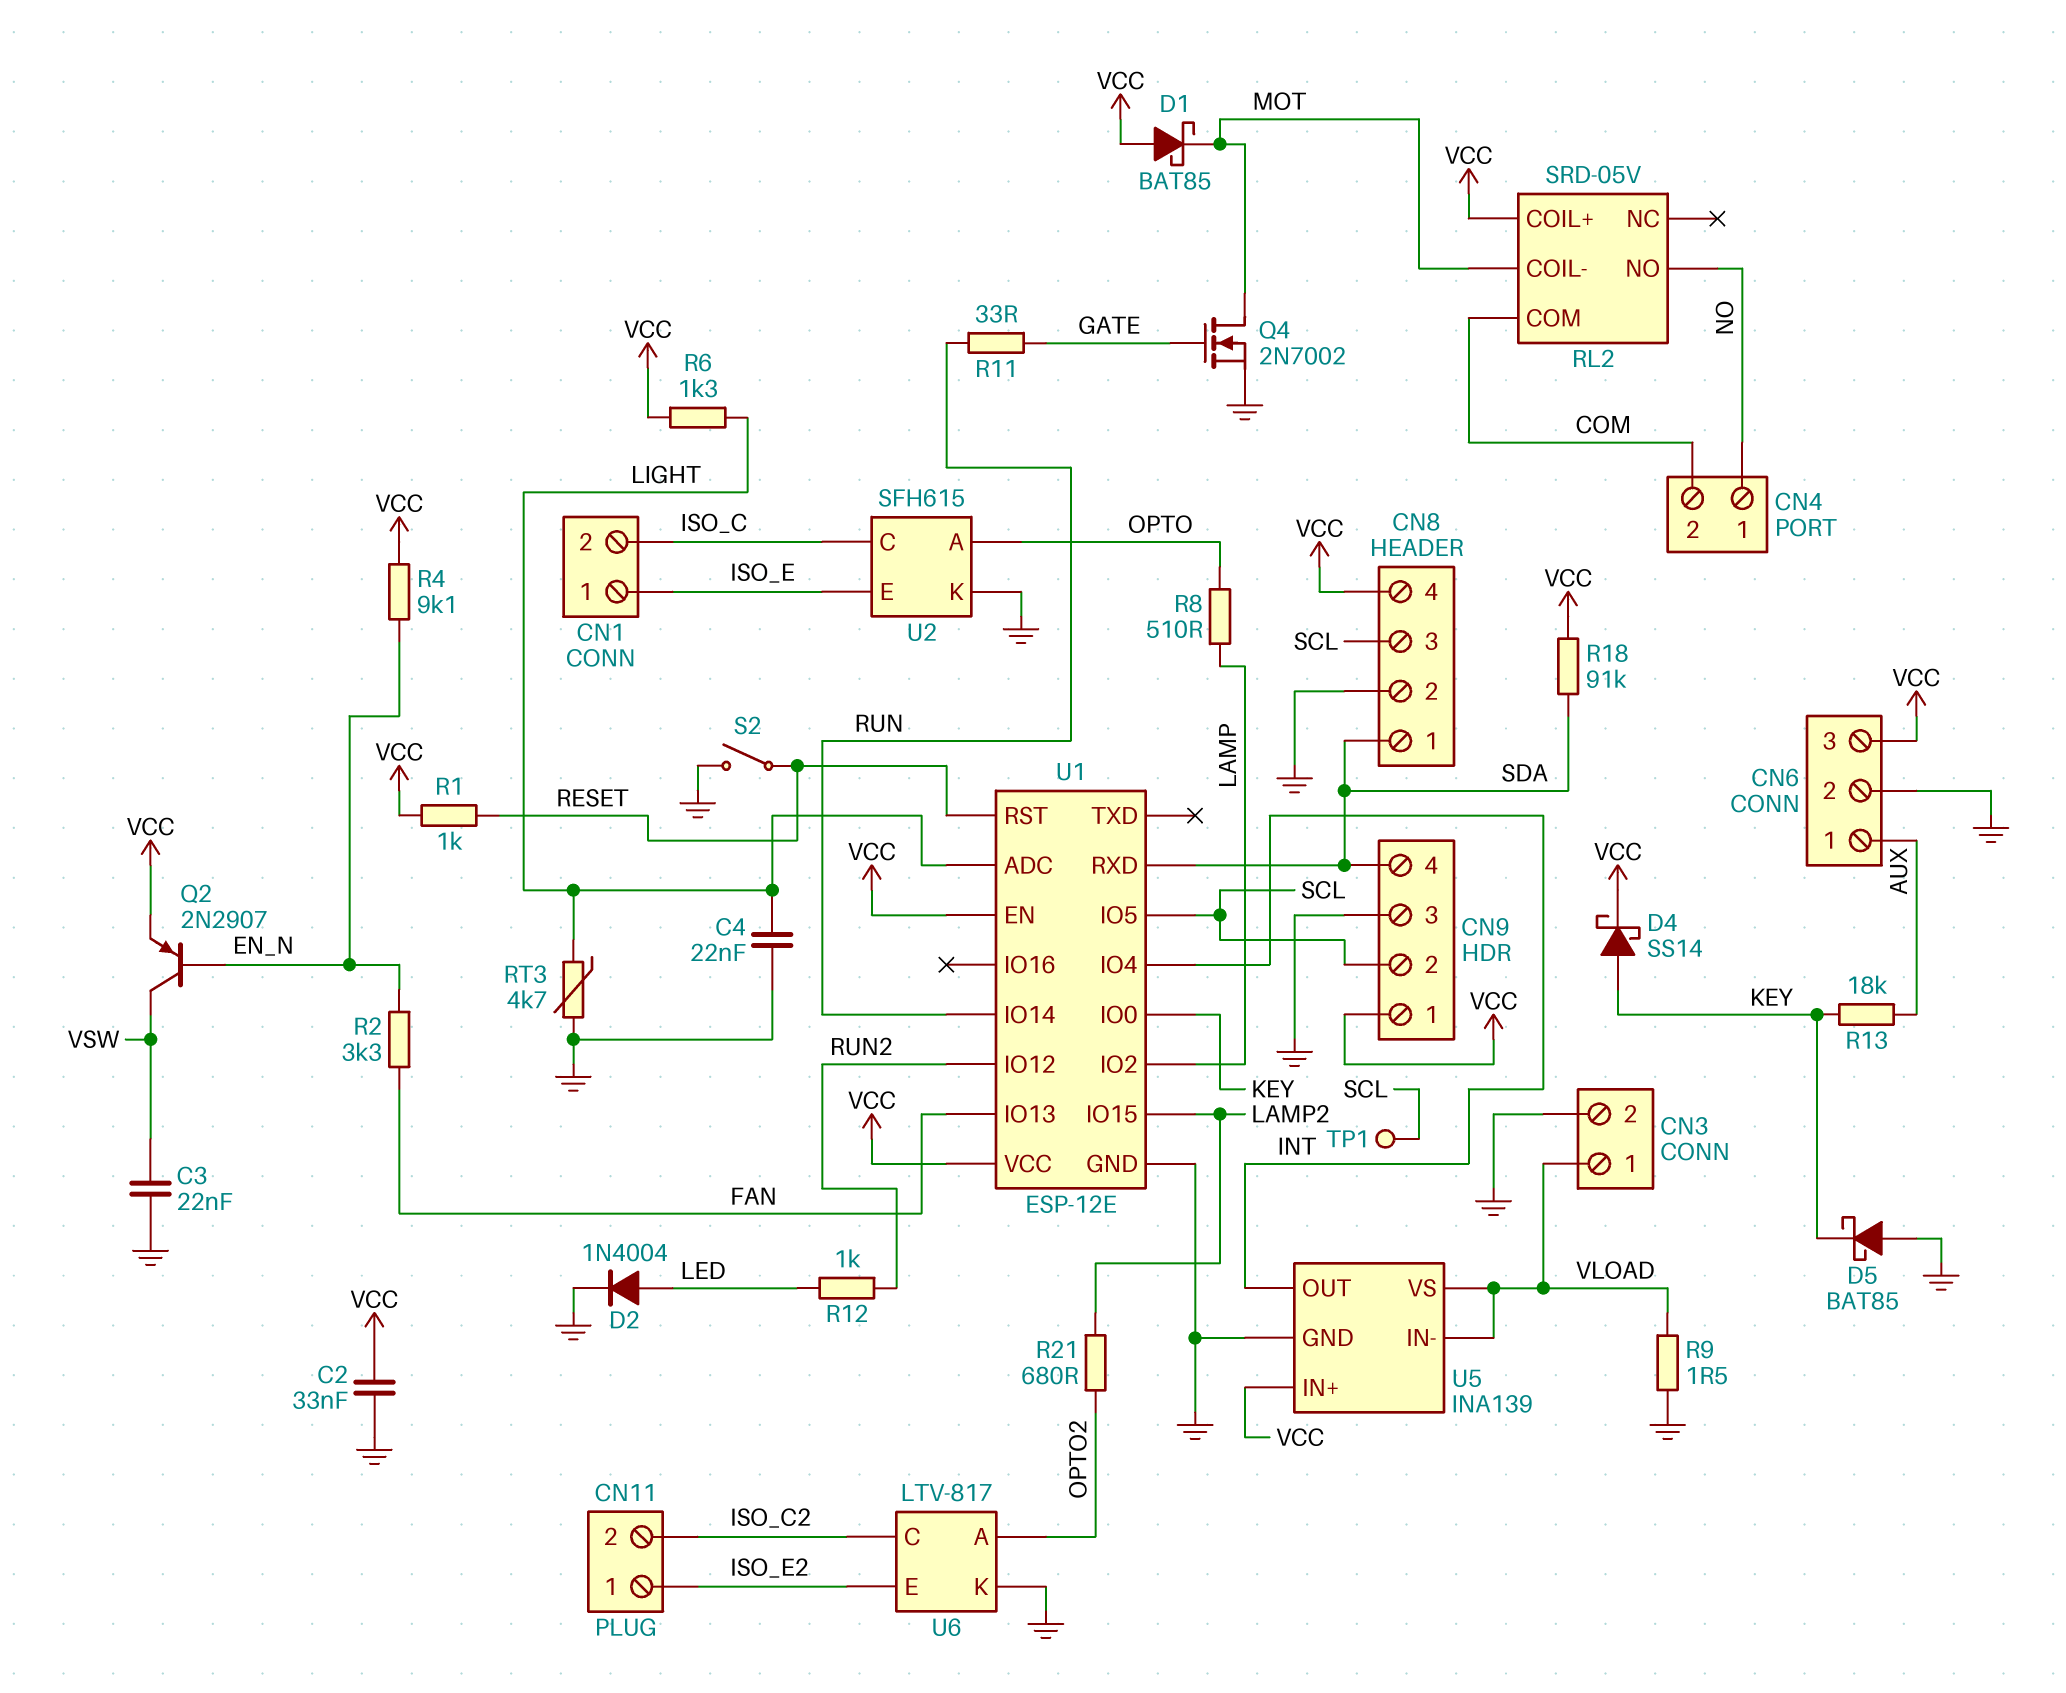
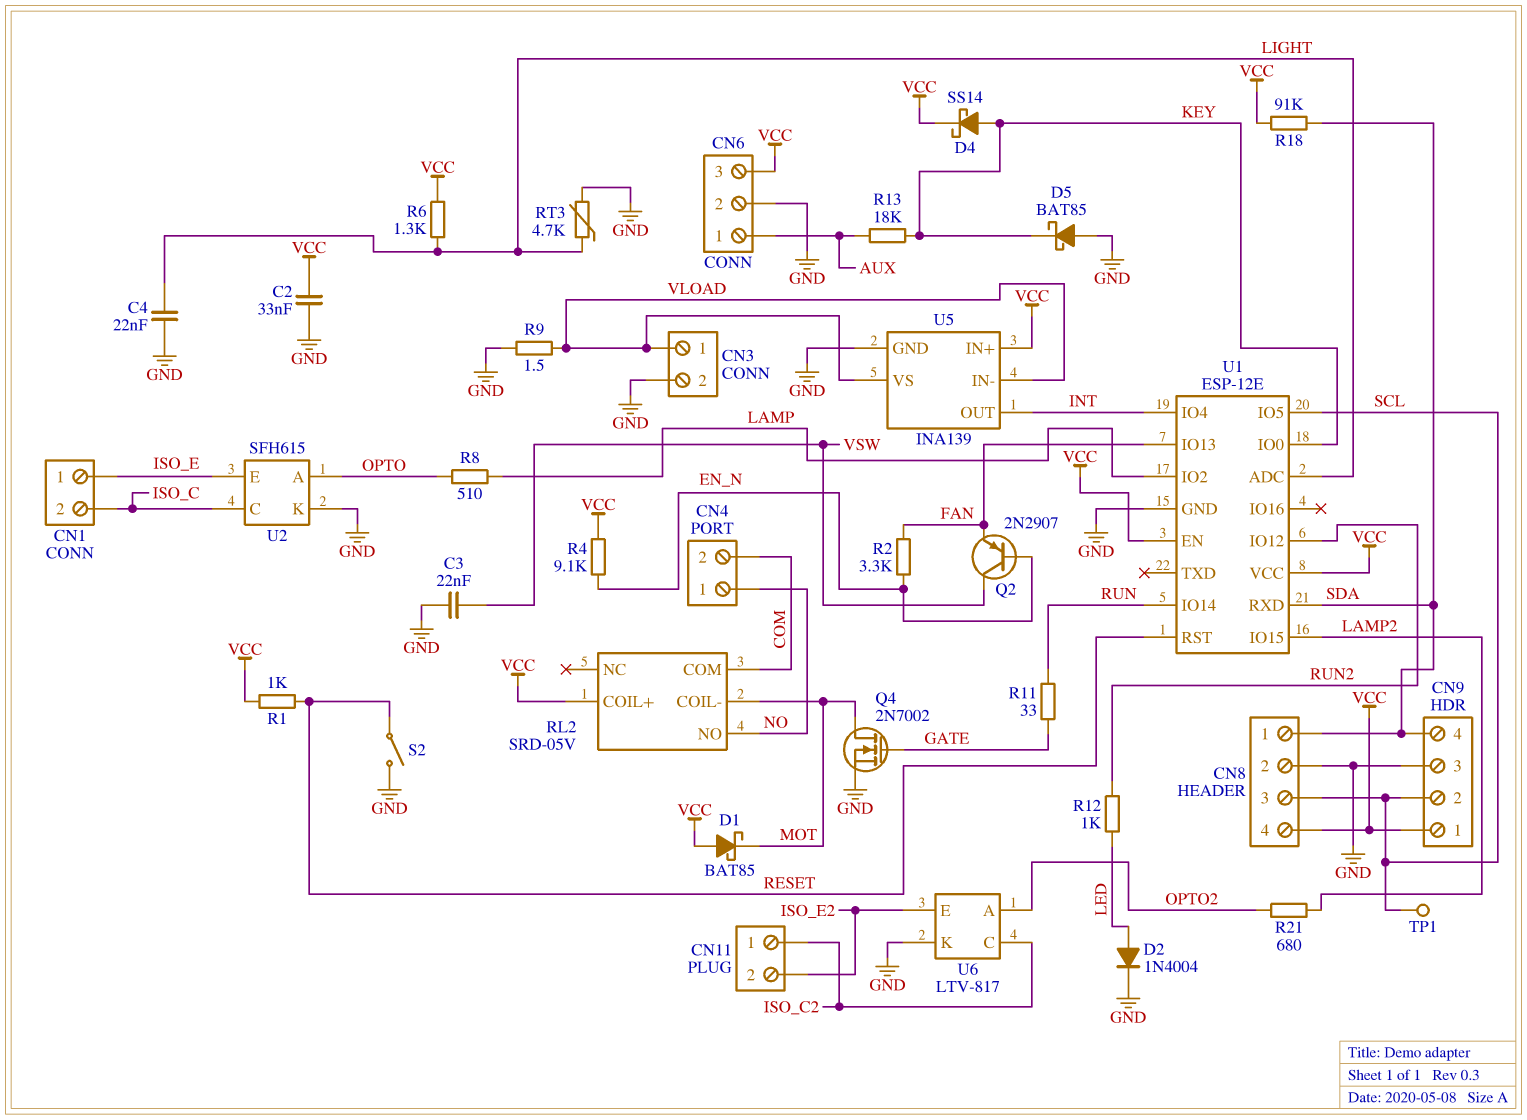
CN11 pin 1: ISO_E2 -> ISO_C2
CN11 pin 2: ISO_C2 -> ISO_E2
Q2: PNP 2N2907 (B EN_N, C VSW, E VCC) -> PNP 2N2907 (B EN_N, C VSW, E FAN)

